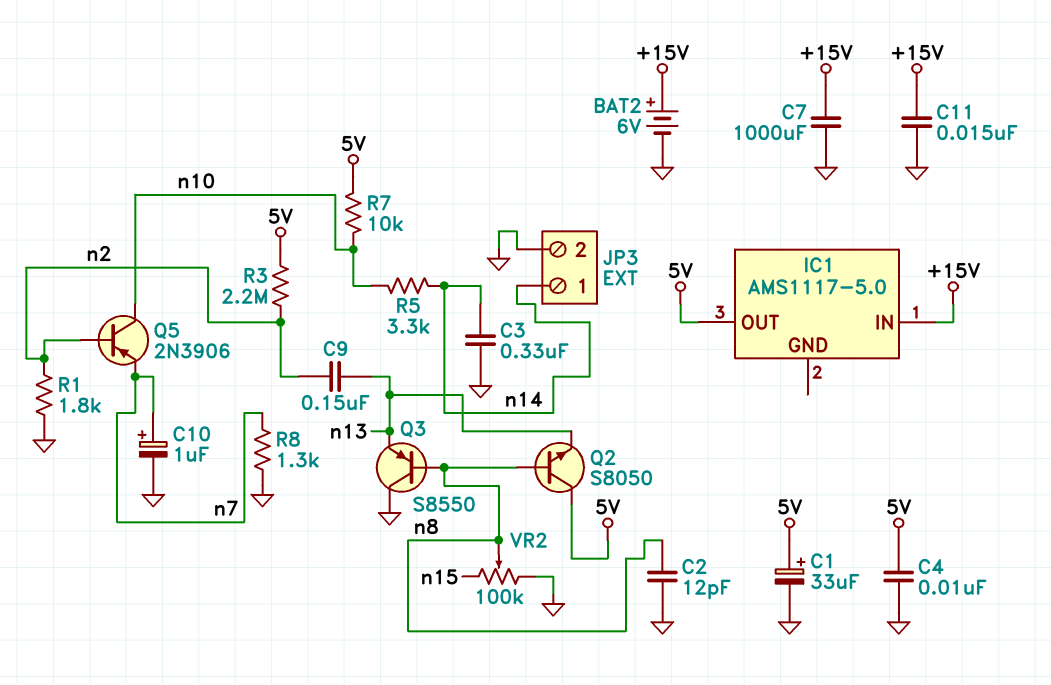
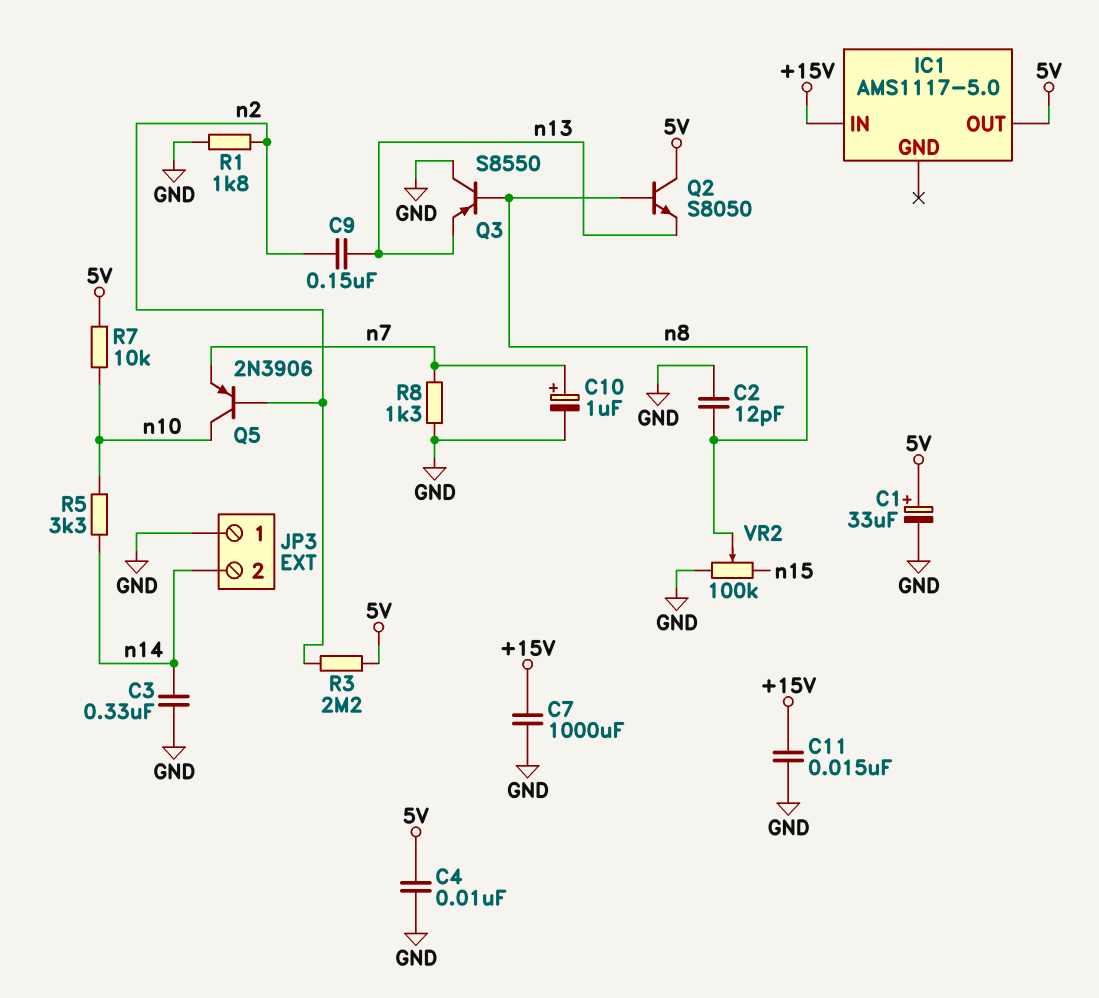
BAT2: 6V (plus +15V, minus GND) -> none
JP3 pin 1: n14 -> GND
JP3 pin 2: GND -> n14

